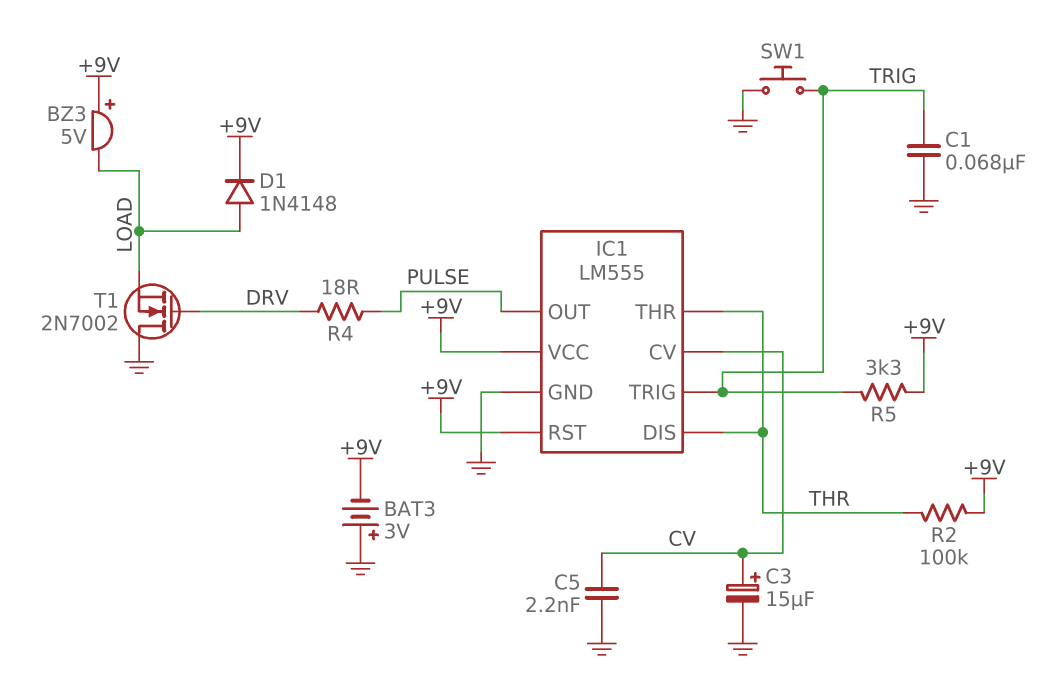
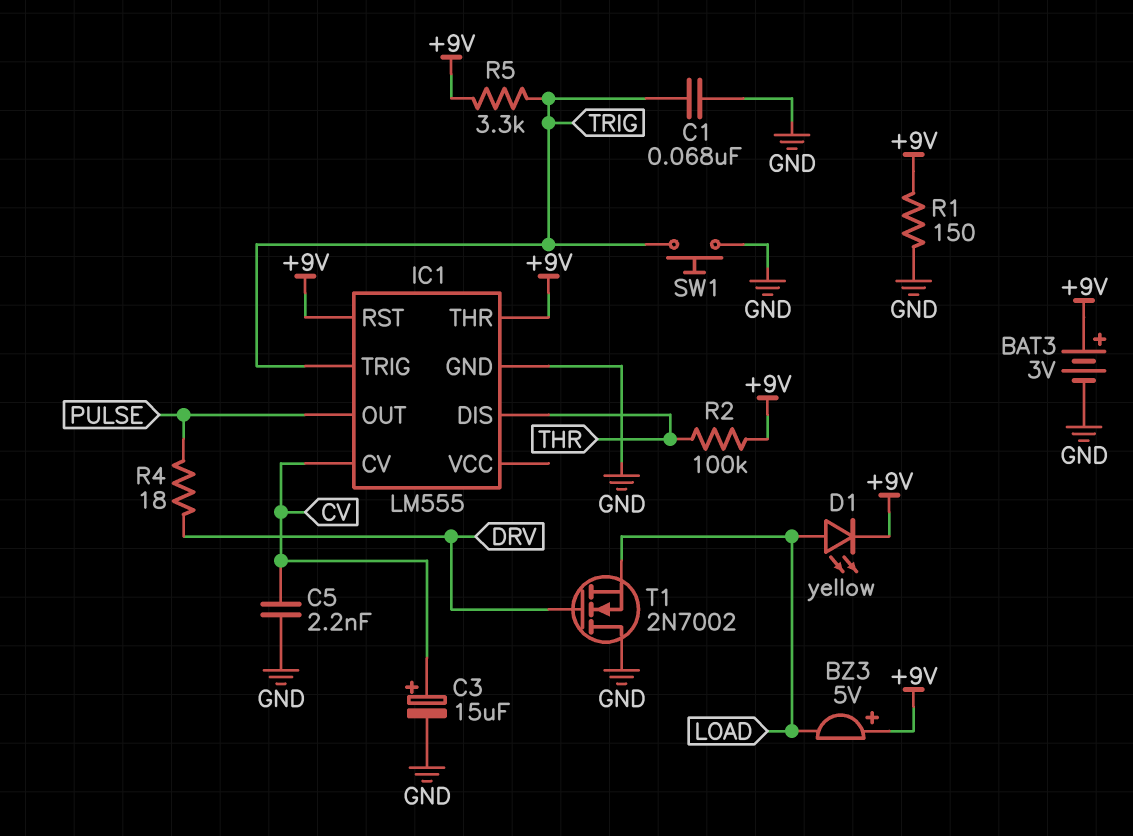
BAT3: 3V (plus GND, minus +9V) -> 3V (plus +9V, minus GND)
D1: diode 1N4148 (A LOAD, K +9V) -> LED yellow (A LOAD, K +9V)
IC1 pin THR: THR -> +9V
IC1 pin VCC: +9V -> none
R1: none -> 150 (+9V, GND)

